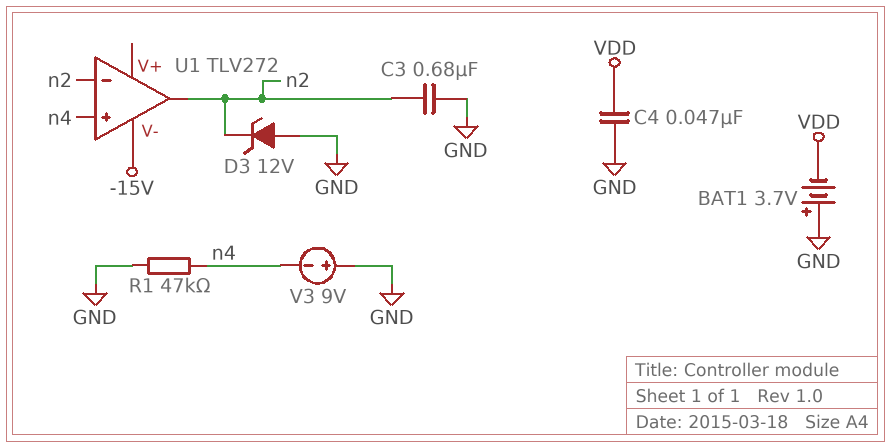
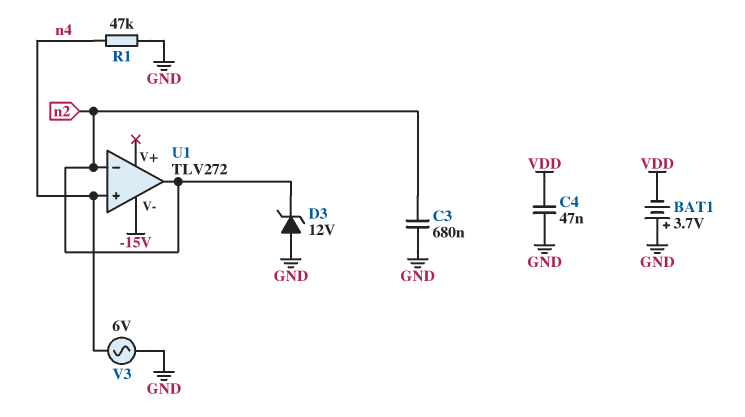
V3: 9V (plus GND, minus n4) -> AC 6V (GND, n4)

